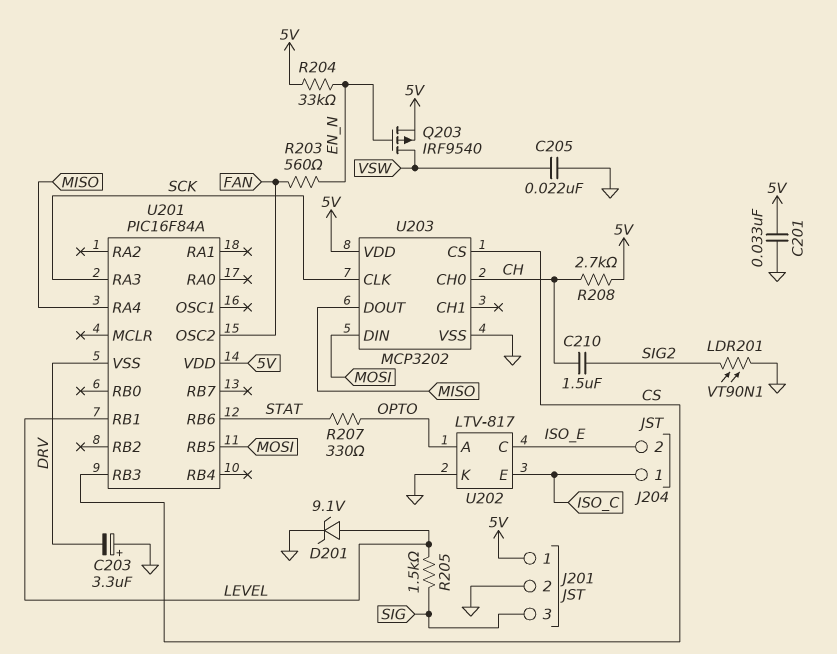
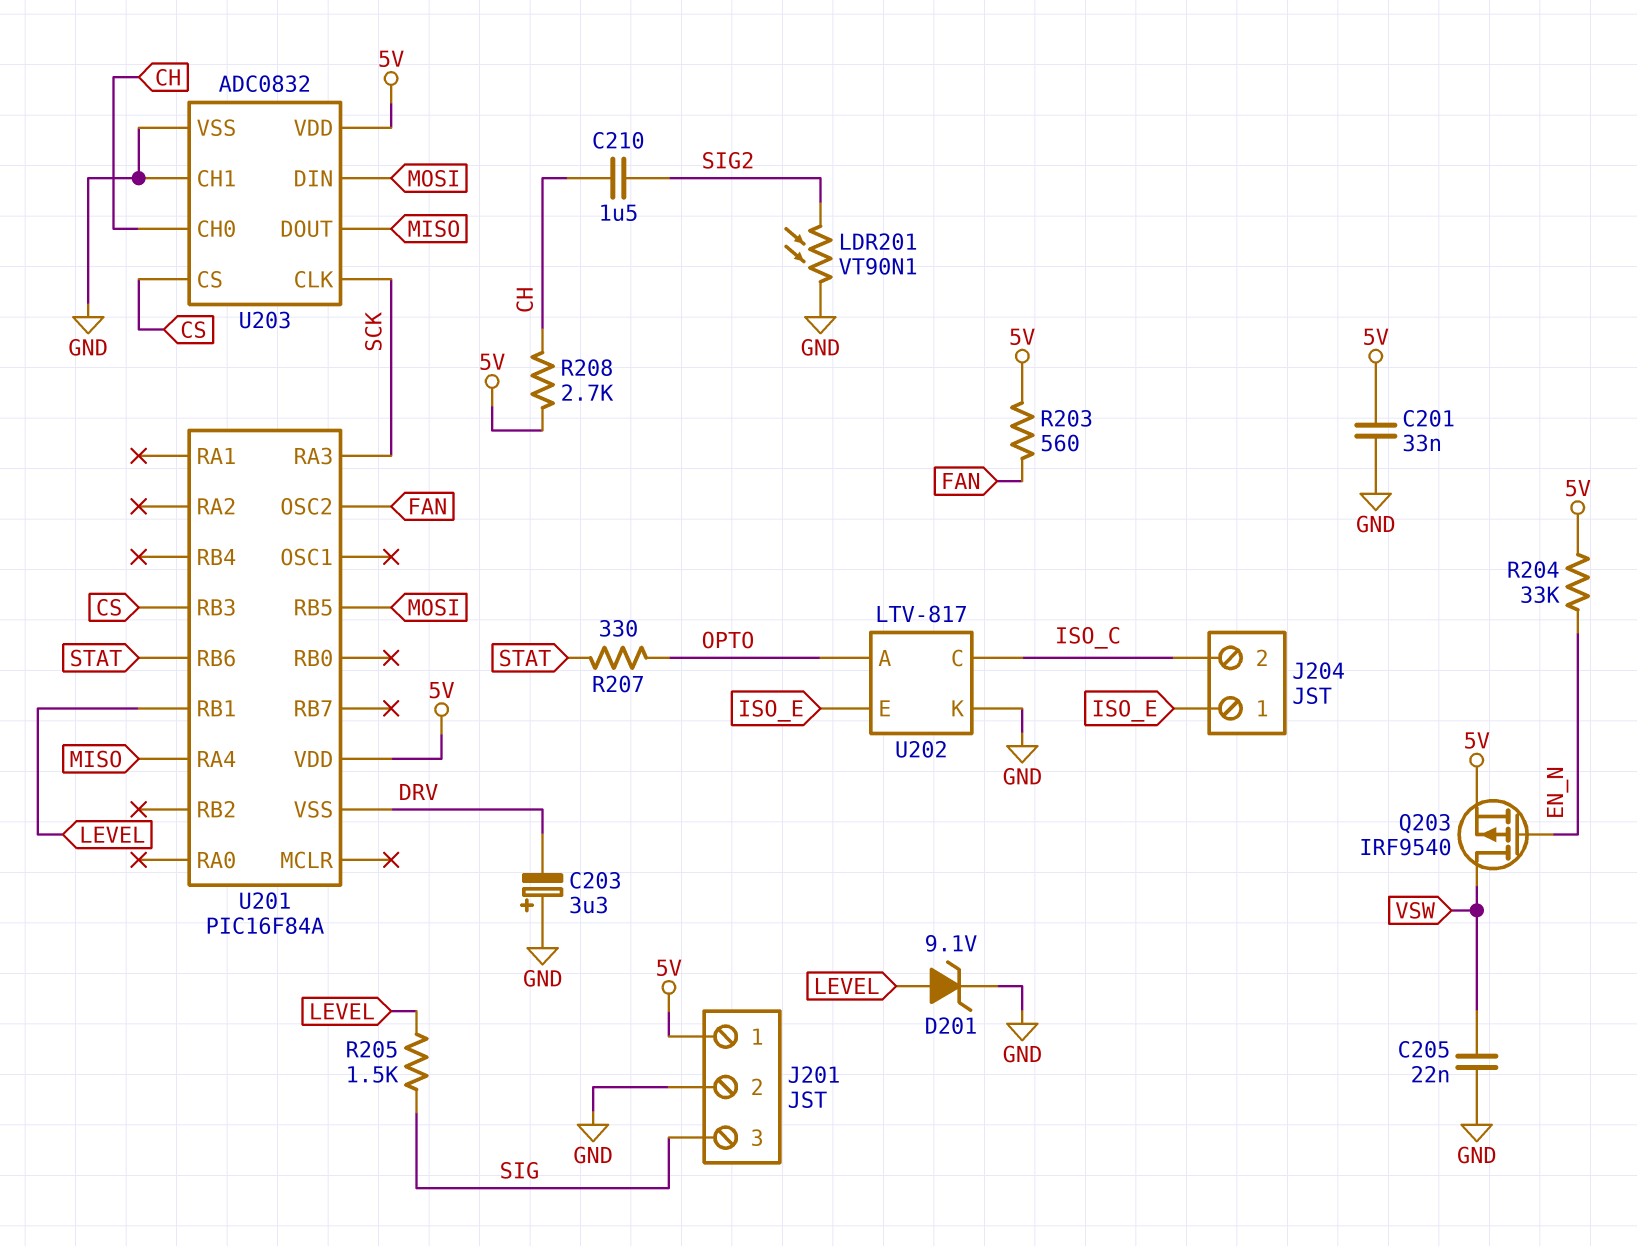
J204 pin 1: ISO_C -> ISO_E
J204 pin 2: ISO_E -> ISO_C
R203: 560 (EN_N, FAN) -> 560 (5V, FAN)
U202 pin C: ISO_E -> ISO_C
U202 pin E: ISO_C -> ISO_E
U203: MCP3202 -> ADC0832
U203 pin CH1: none -> GND

